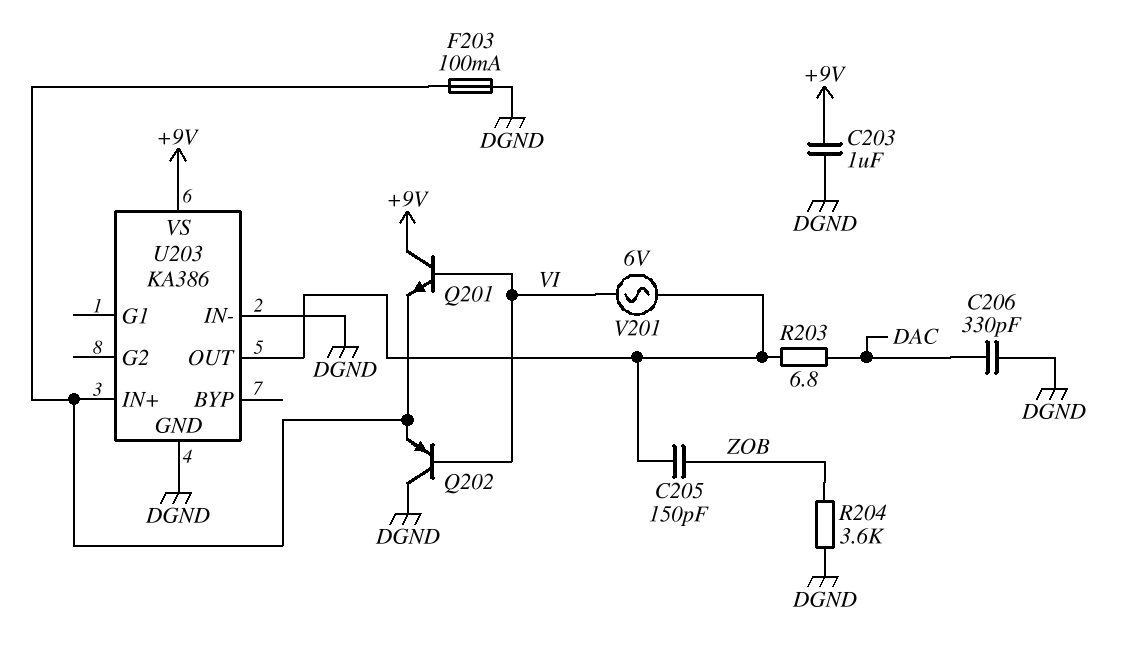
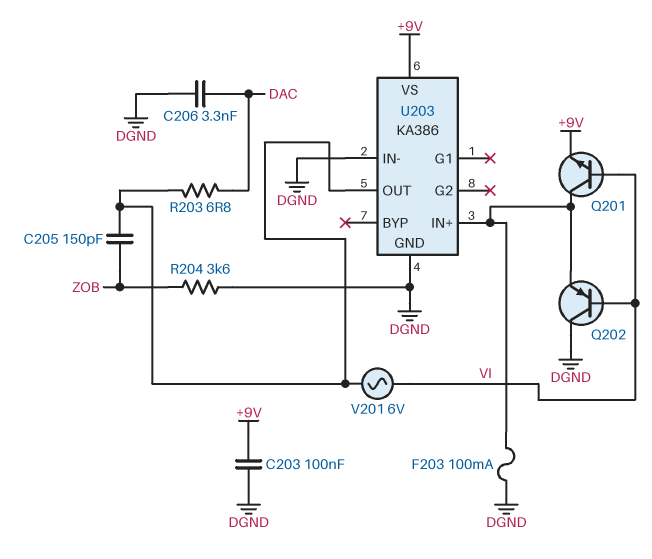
C203: 1uF (+9V, DGND) -> 100nF (+9V, DGND)
C206: 330pF (DAC, DGND) -> 3.3nF (DAC, DGND)
Q201: NPN (B VI, C +9V, E U203/IN+) -> NPN (B VI, C U203/IN+, E +9V)

